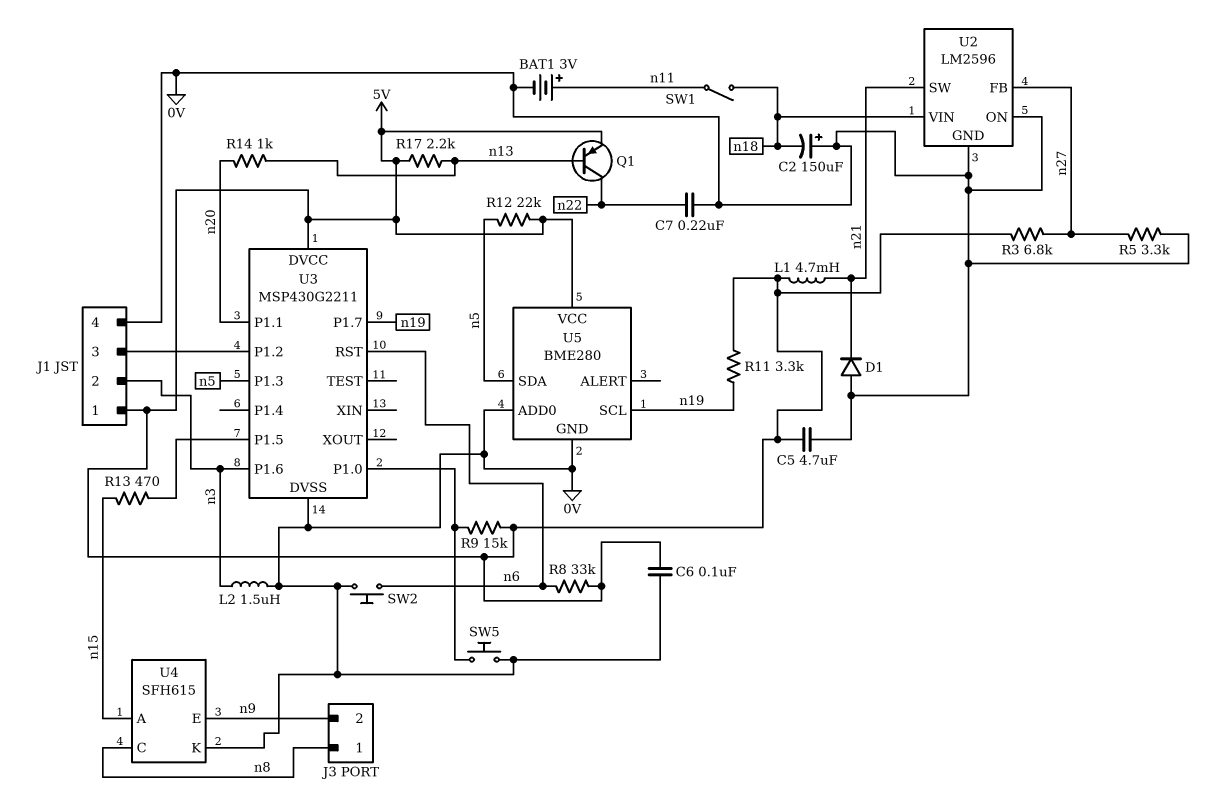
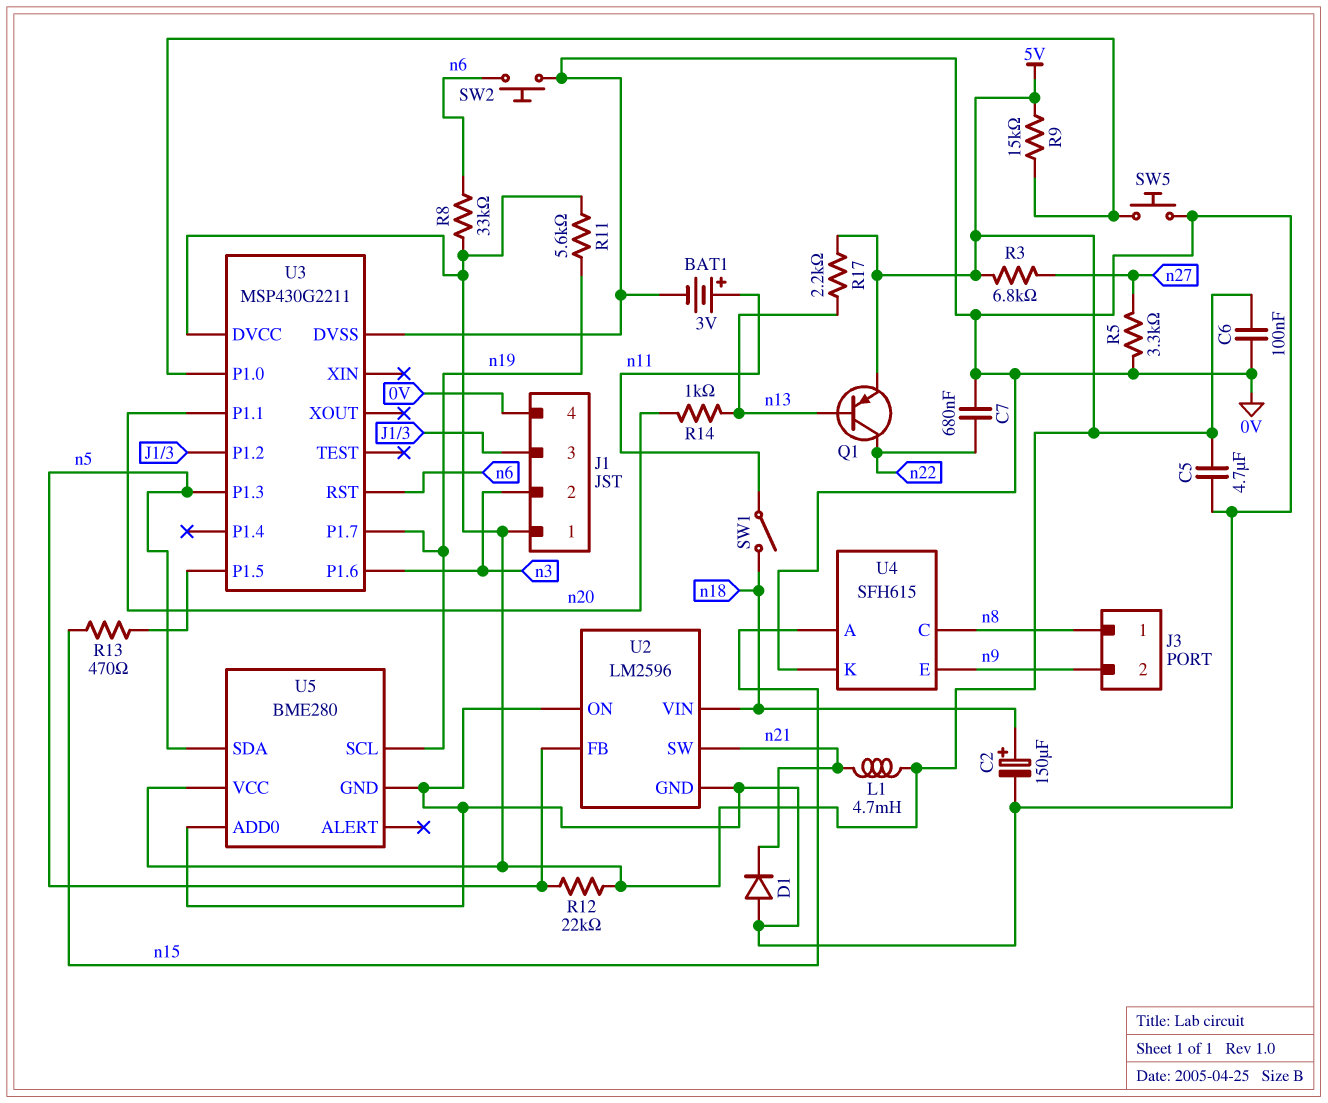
C2: 150uF (plus 0V, minus n18) -> 150uF (plus n18, minus 0V)
C7: 220nF (0V, n22) -> 680nF (0V, n22)
L2: 1.5uH (0V, n3) -> none
R11: 3.3k (5V, n19) -> 5.6k (5V, n19)
U2 pin FB: n27 -> n5

